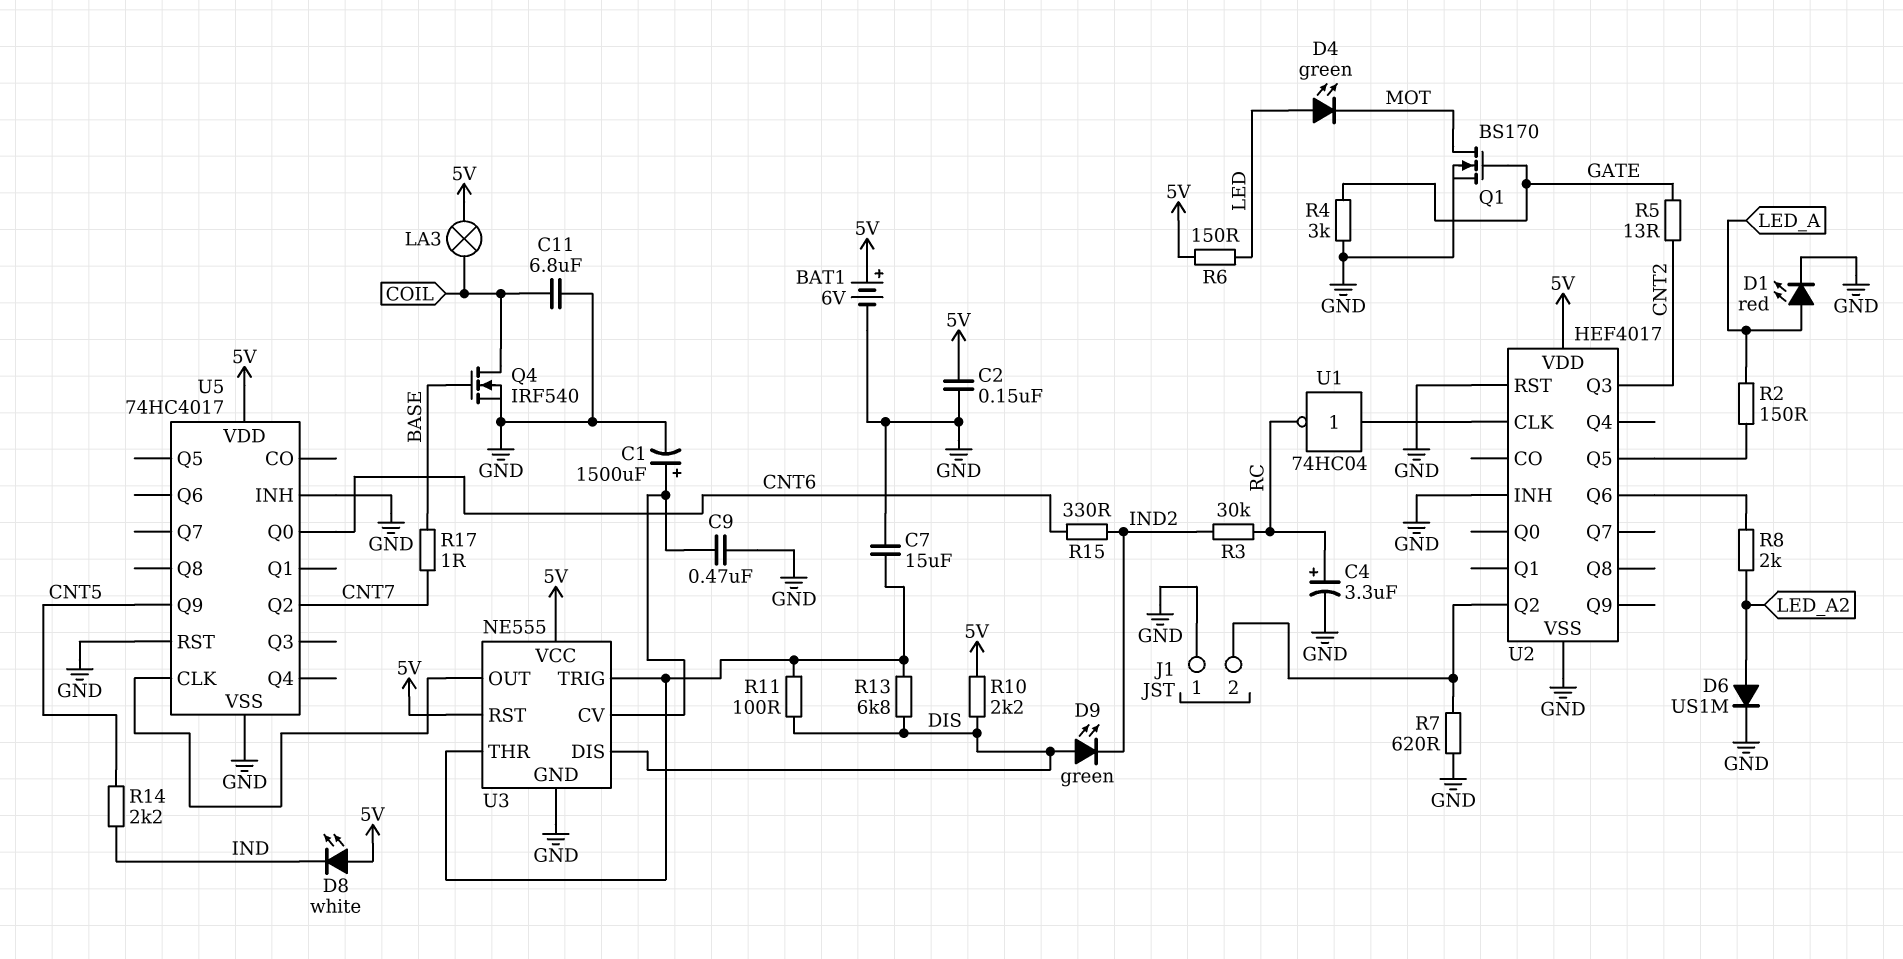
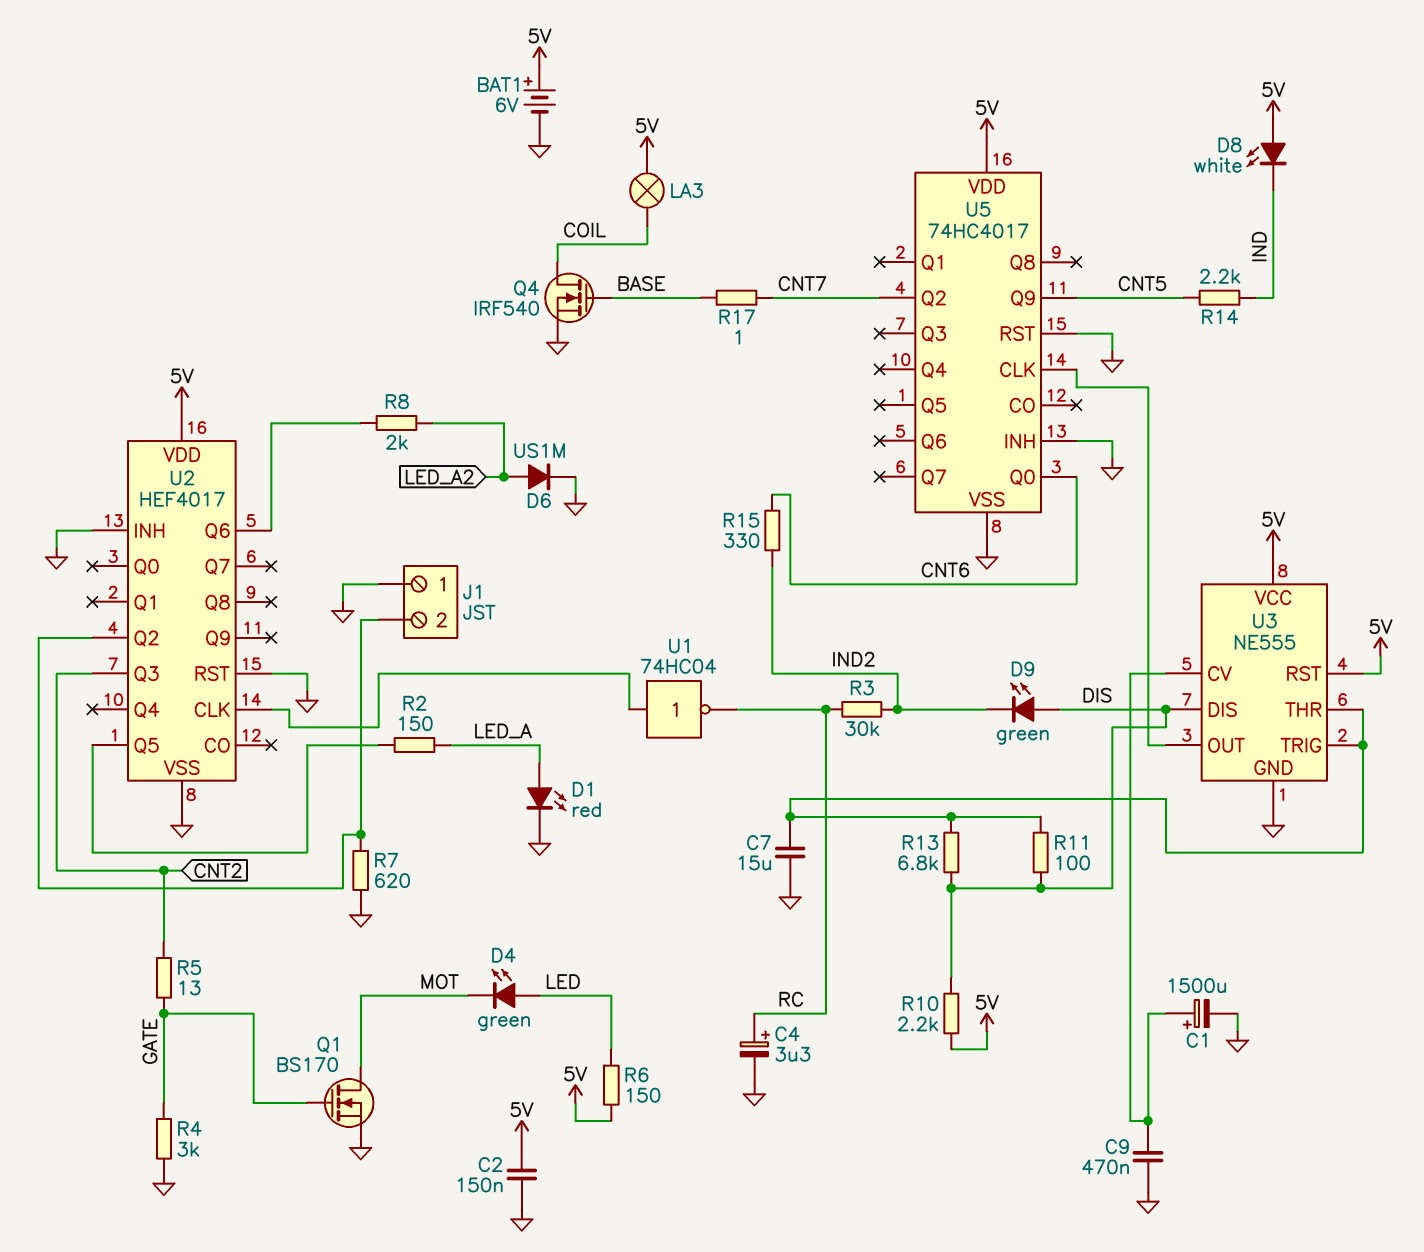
C11: 6.8uF (COIL, GND) -> none

